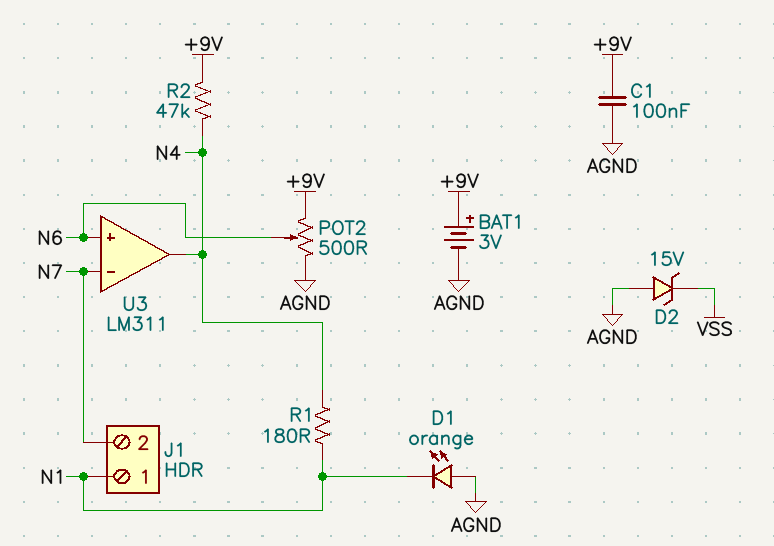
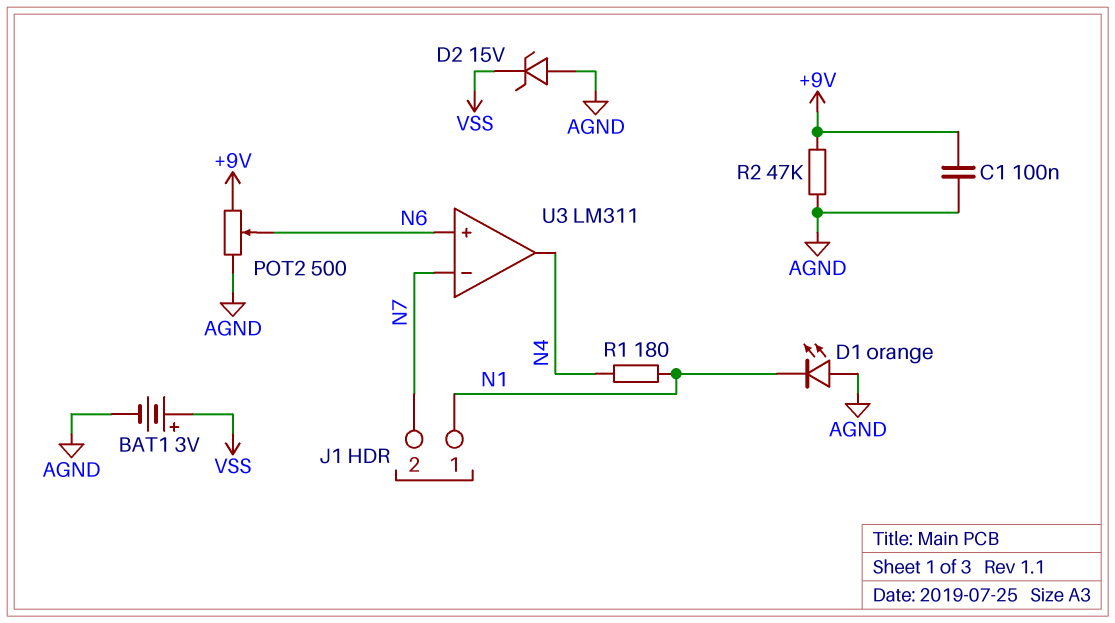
BAT1: 3V (plus +9V, minus AGND) -> 3V (plus VSS, minus AGND)
R2: 47k (+9V, N4) -> 47k (+9V, AGND)

